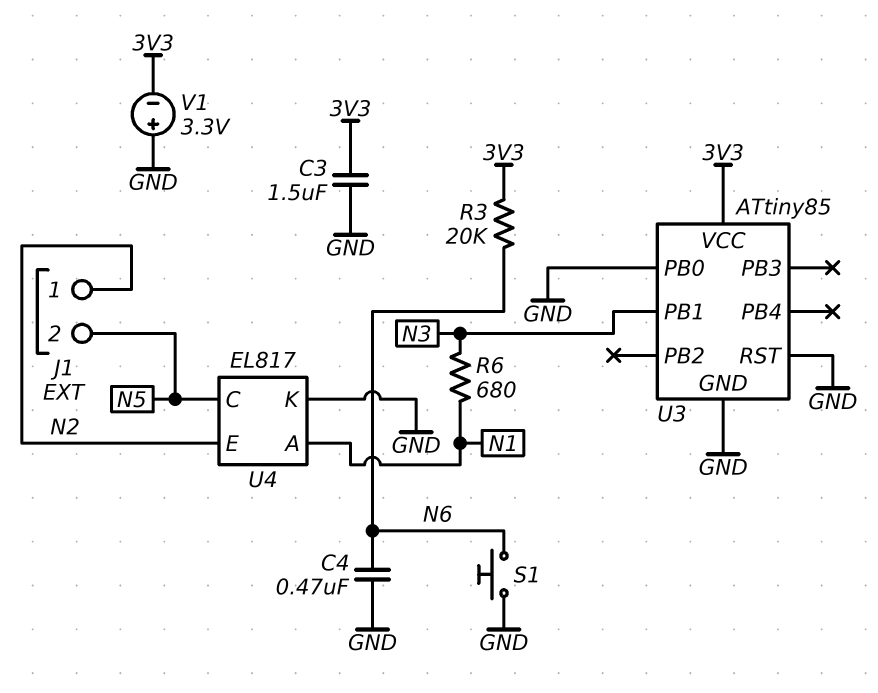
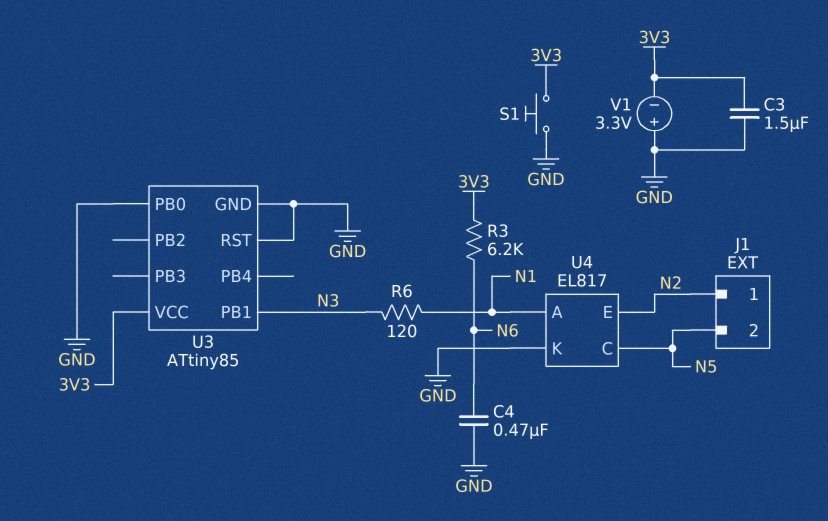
R3: 20k (3V3, N6) -> 6.2k (3V3, N6)
R6: 680 (N1, N3) -> 120 (N1, N3)
S1: button (GND, N6) -> button (3V3, GND)

